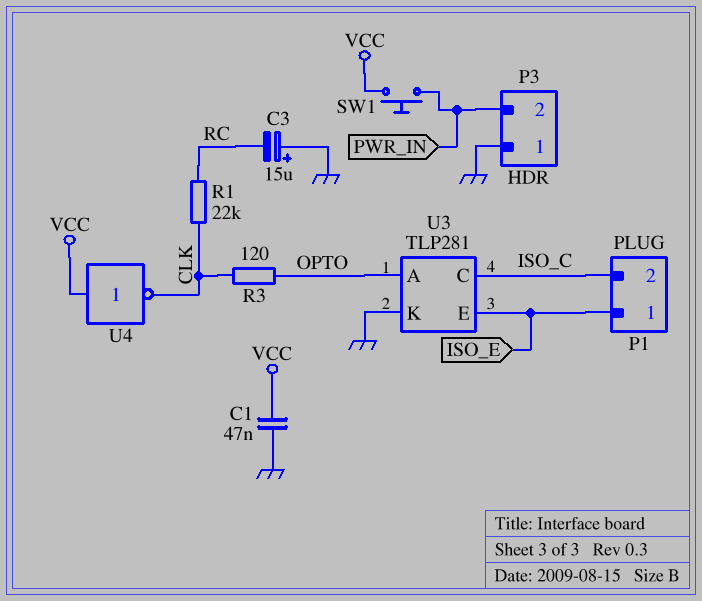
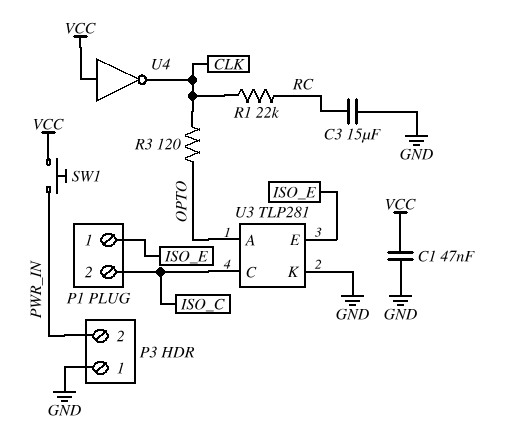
C3: 15uF (plus GND, minus RC) -> 15uF (GND, RC)

